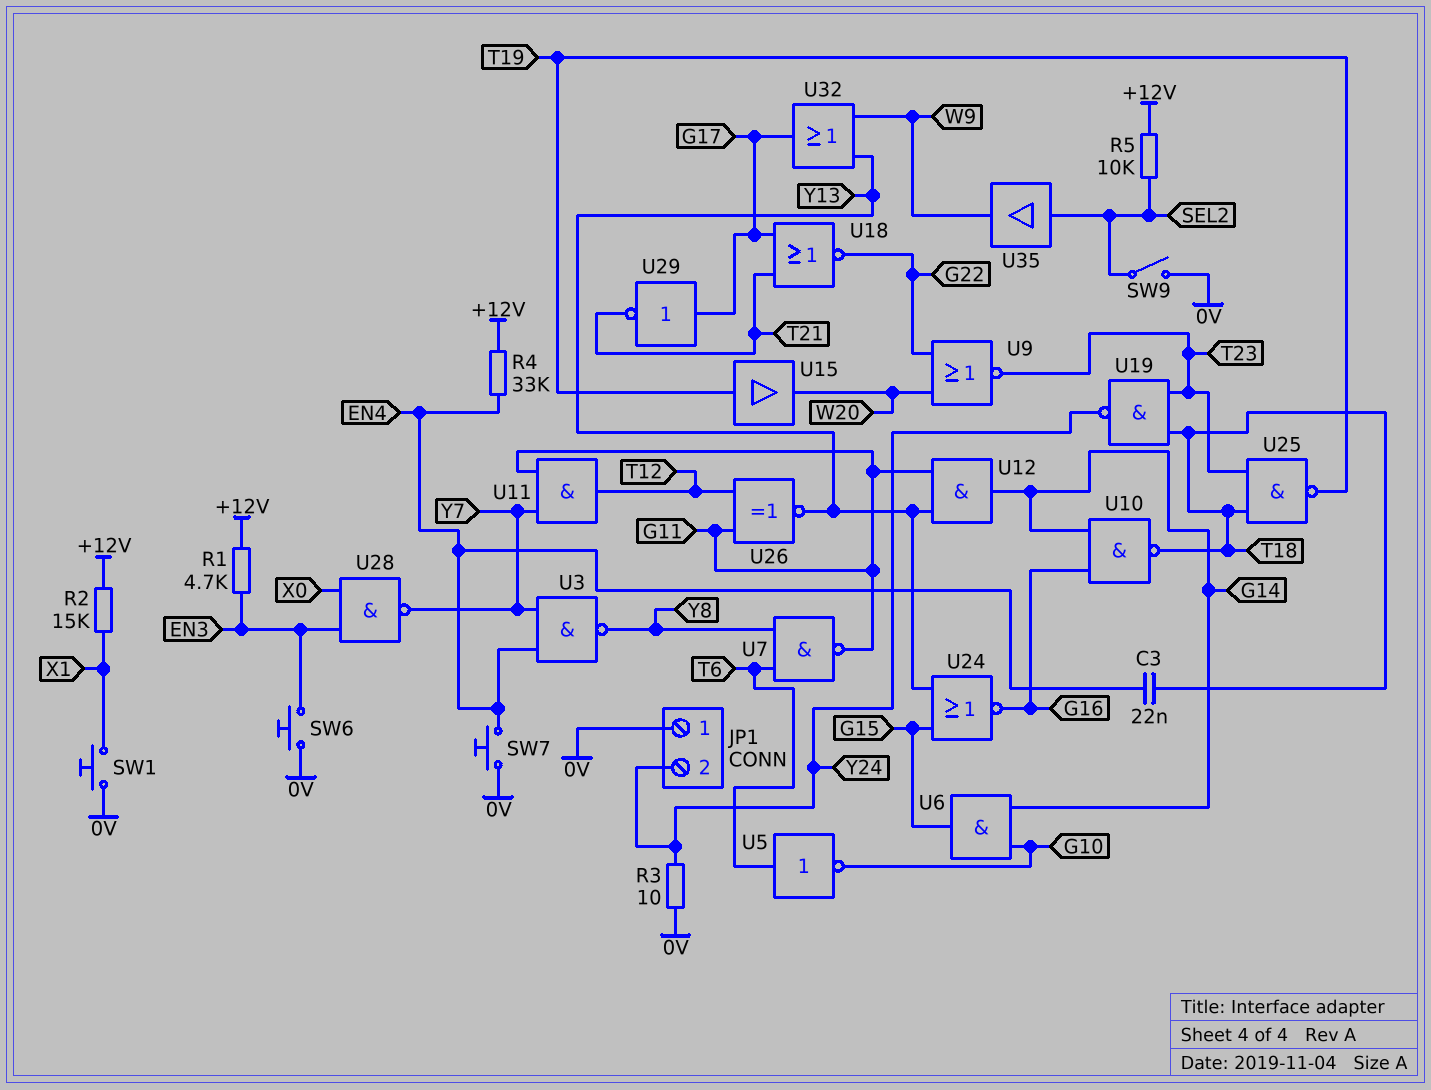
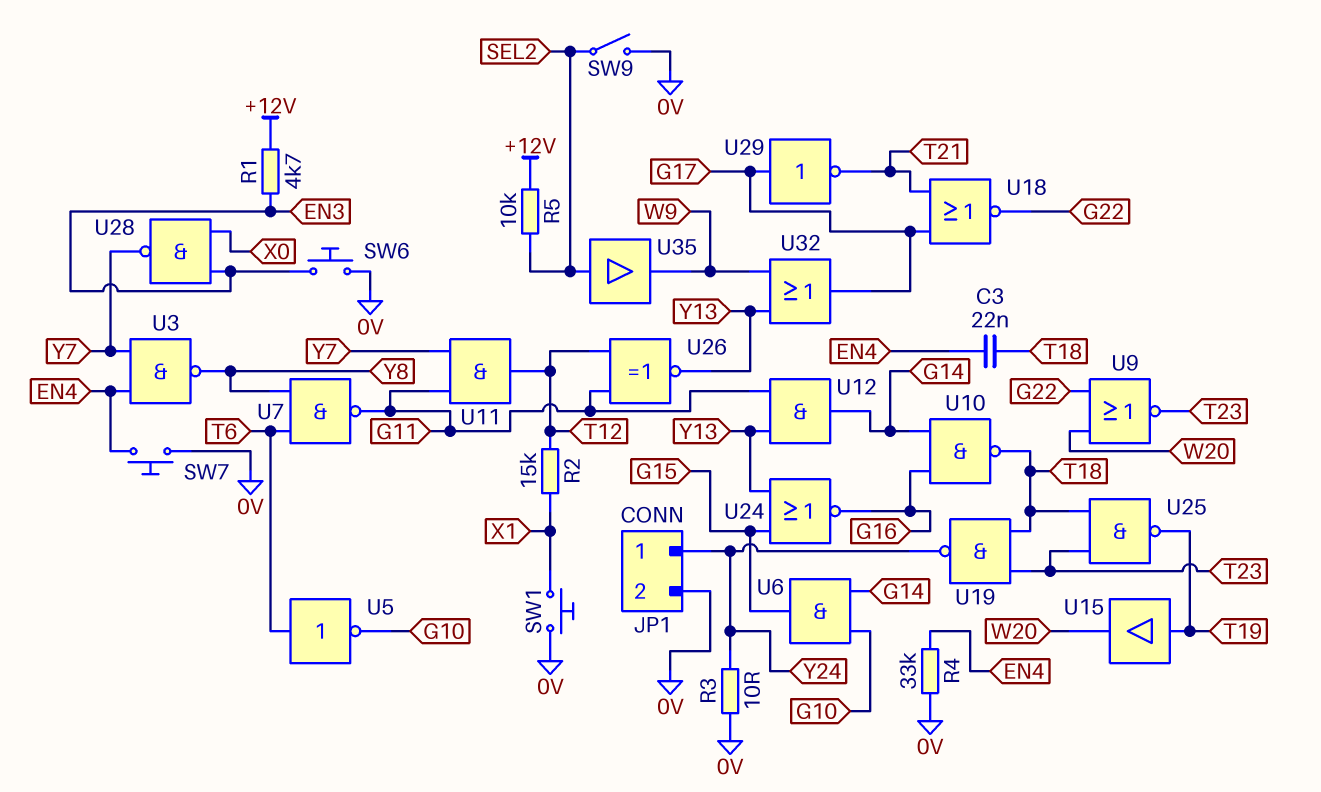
JP1 pin 1: 0V -> Y24
JP1 pin 2: Y24 -> 0V
R2: 15k (+12V, X1) -> 15k (T12, X1)
R4: 33k (+12V, EN4) -> 33k (0V, EN4)

